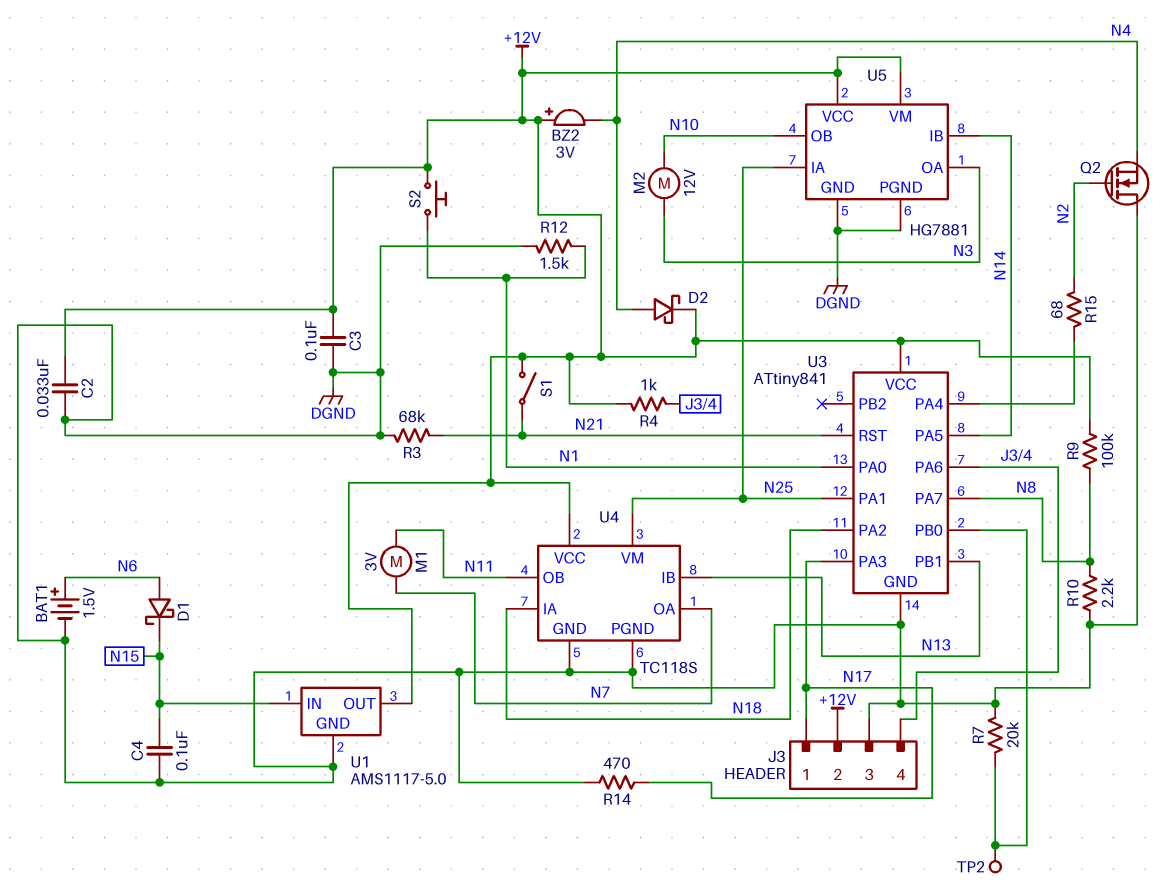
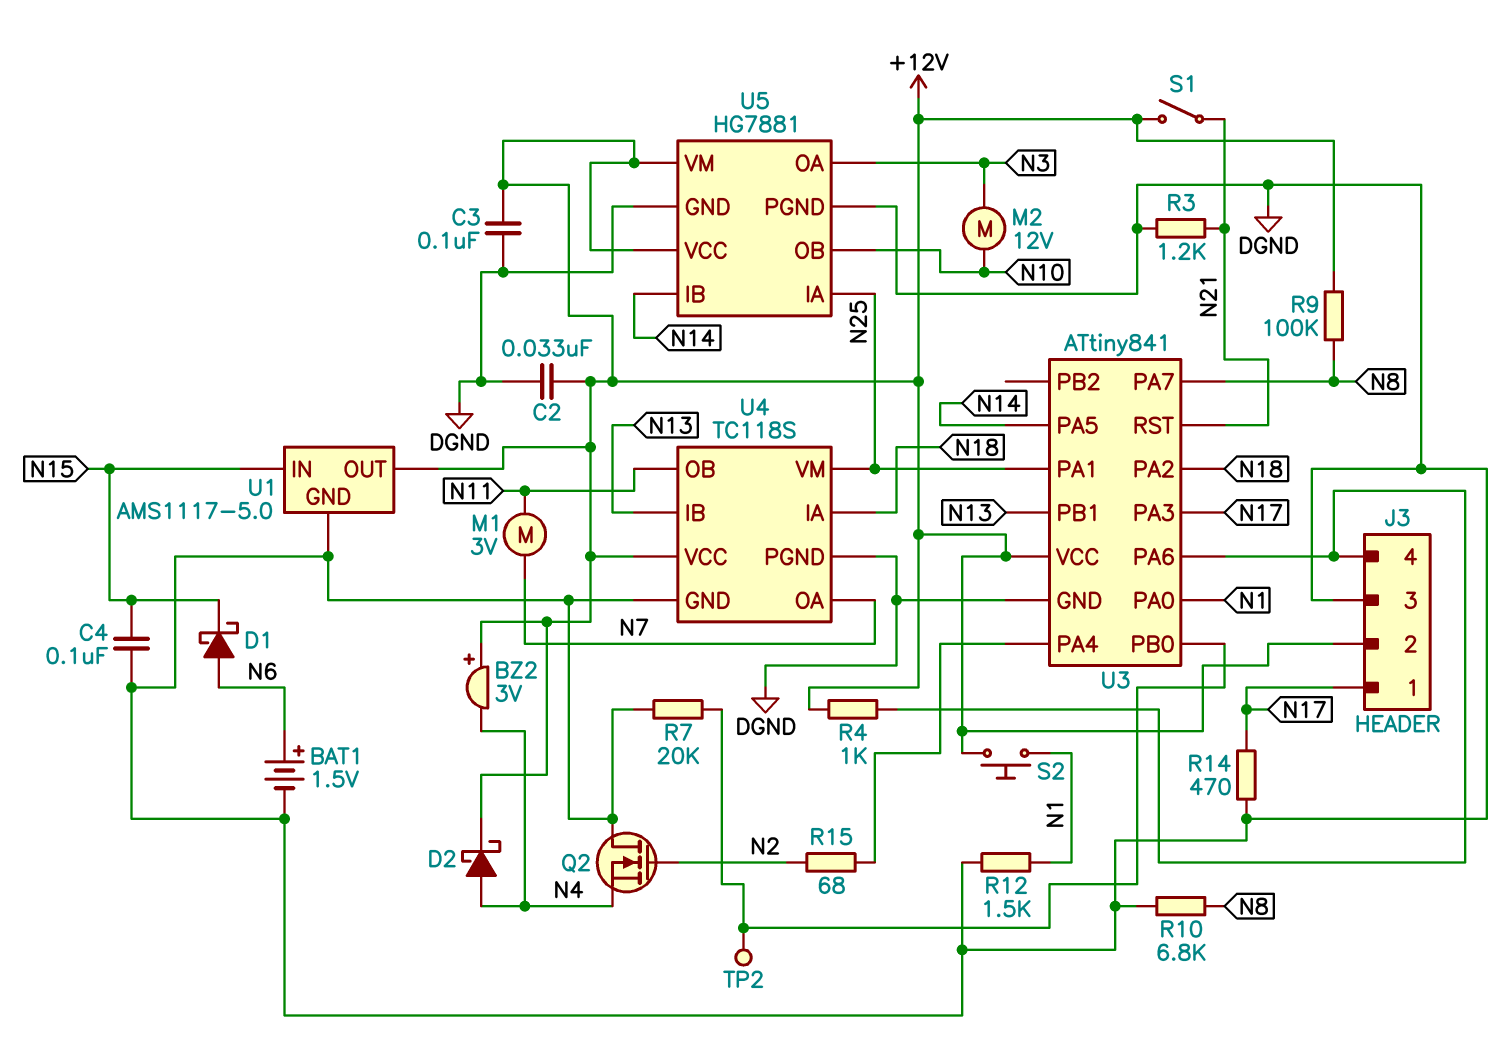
R3: 68k (DGND, N21) -> 1.2k (DGND, N21)
R10: 2.2k (DGND, N8) -> 6.8k (DGND, N8)

